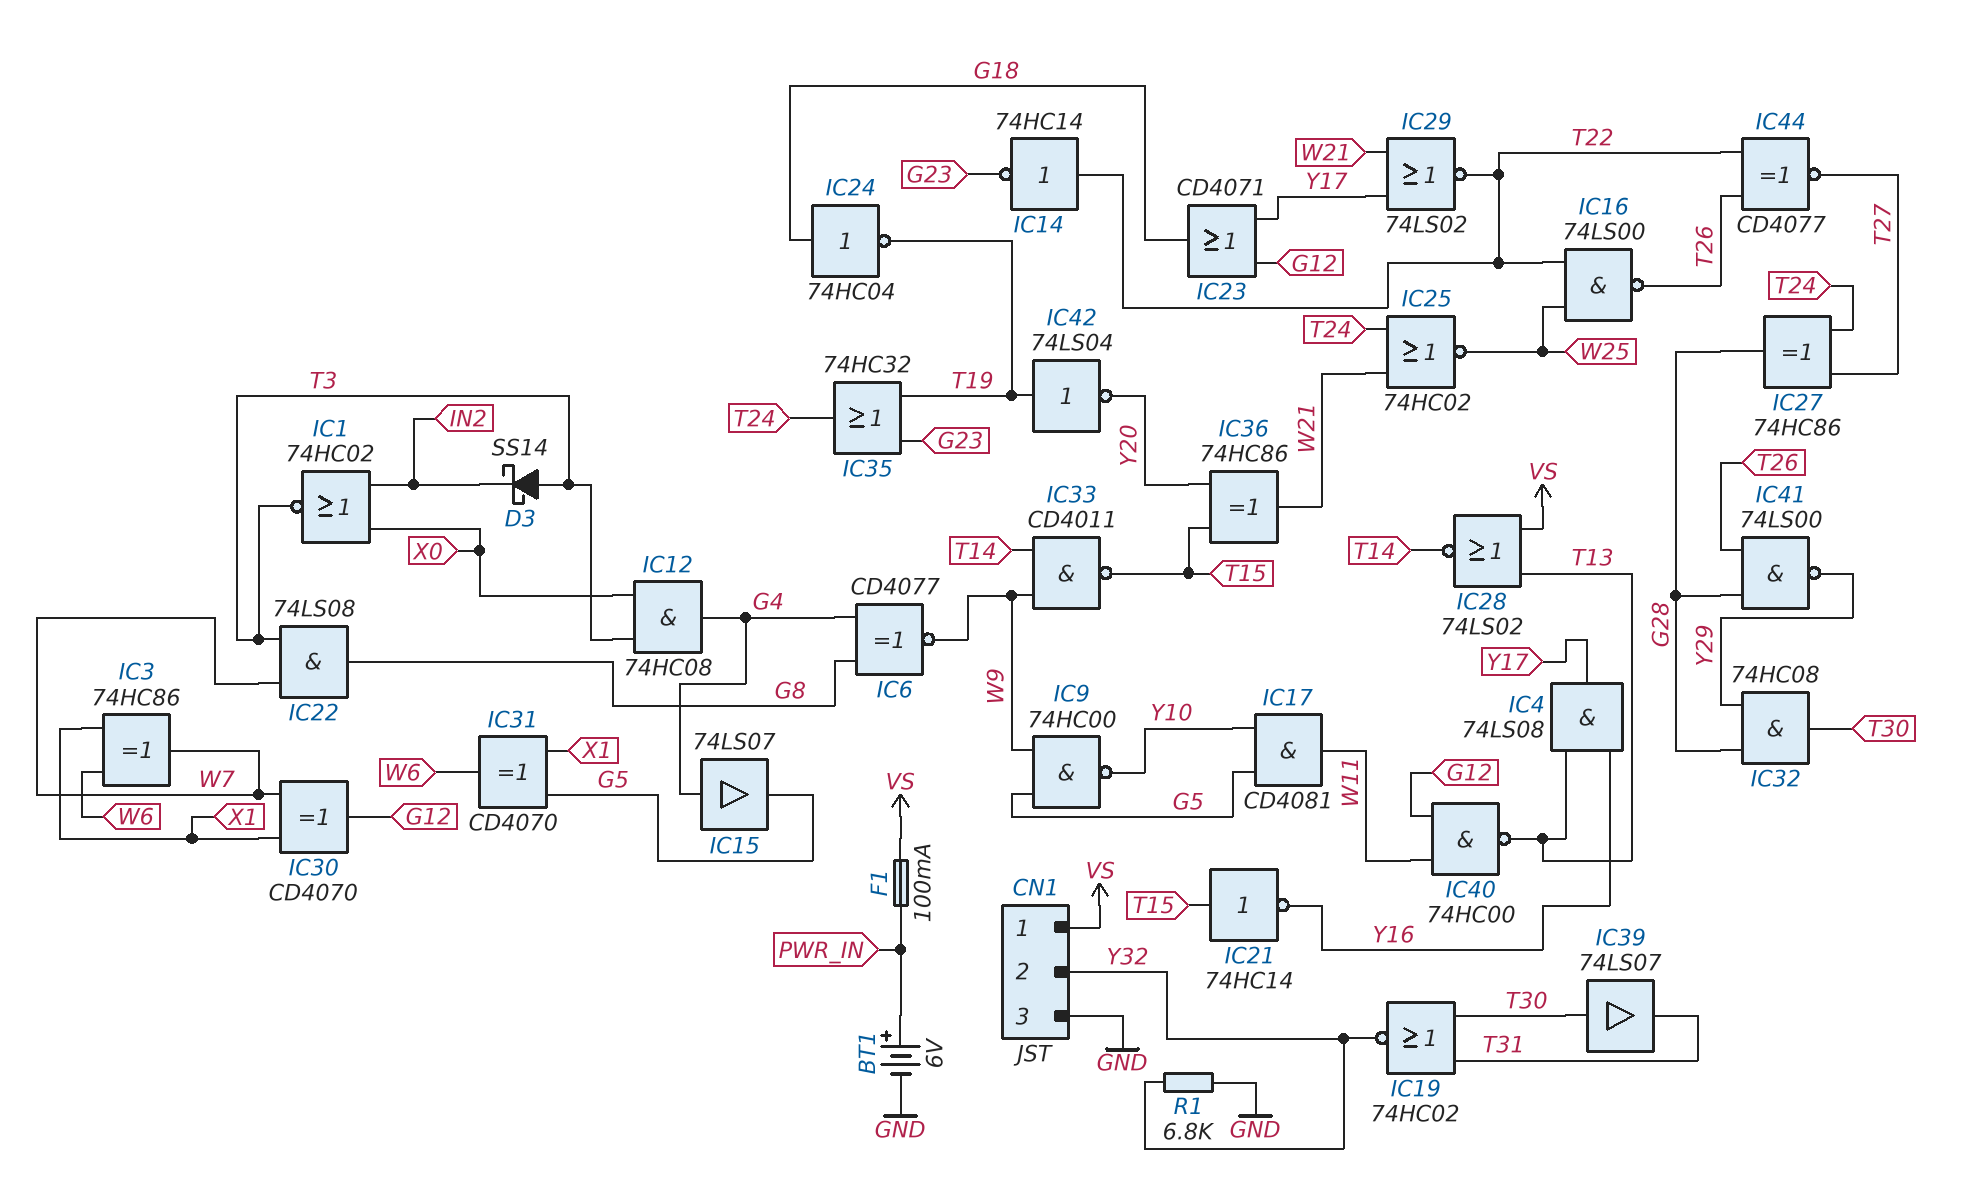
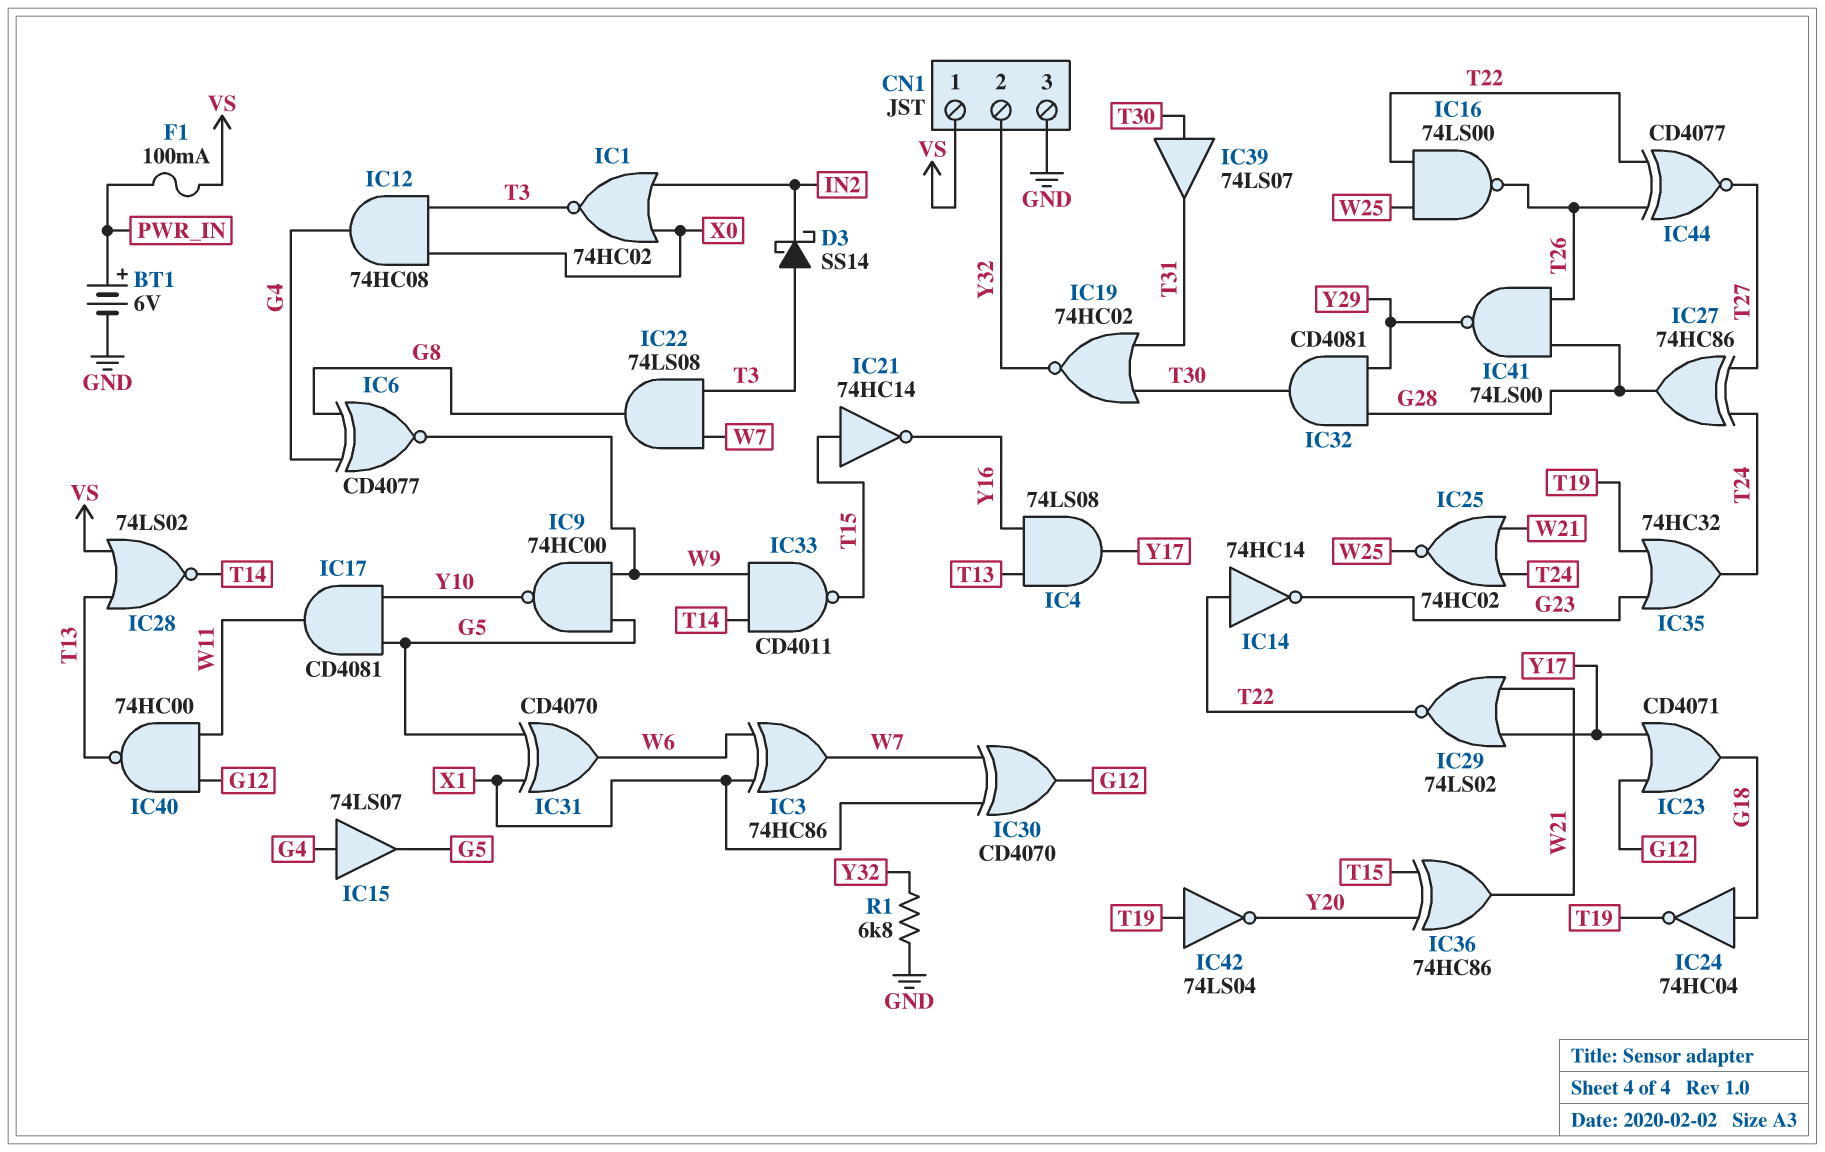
IC32: AND 74HC08 (in G28, in Y29, out T30) -> AND CD4081 (in G28, in Y29, out T30)

